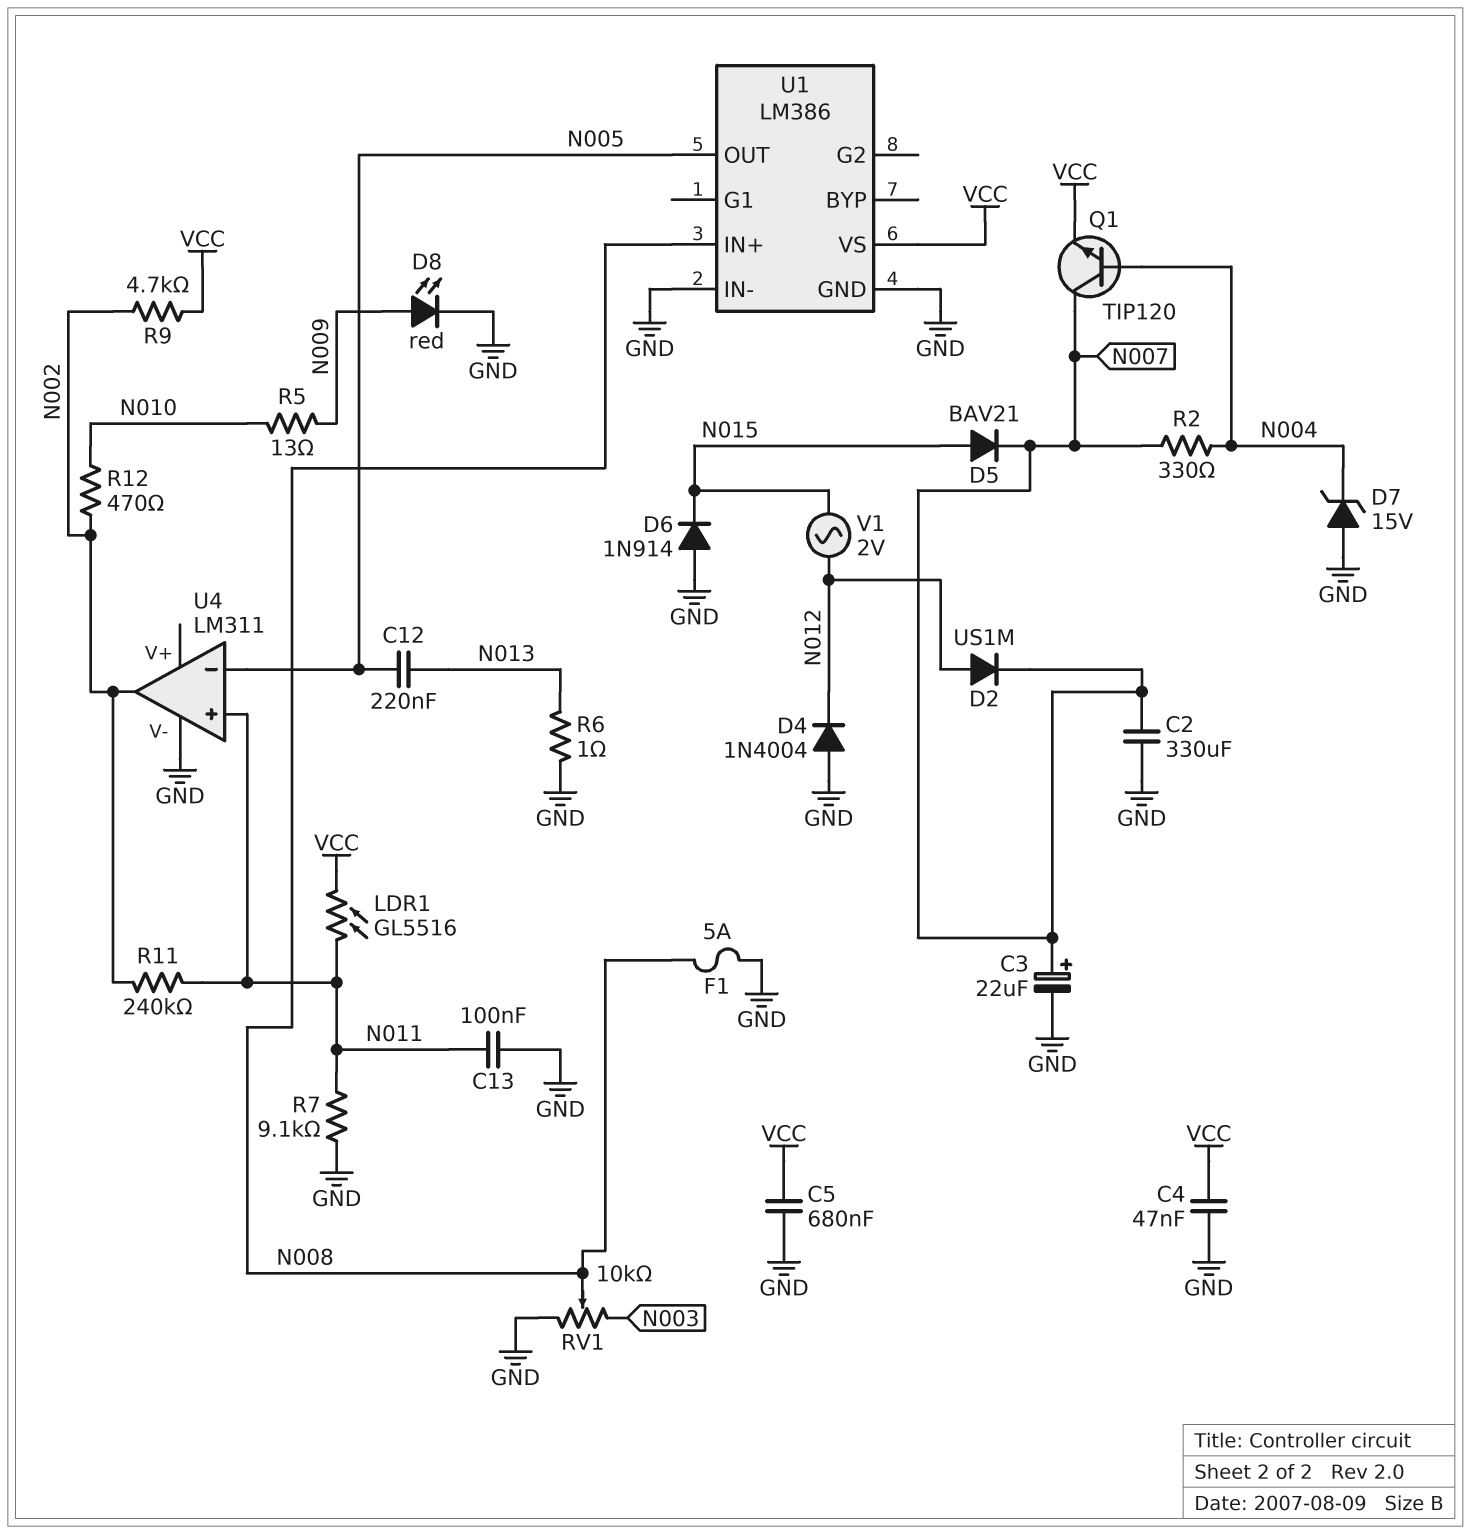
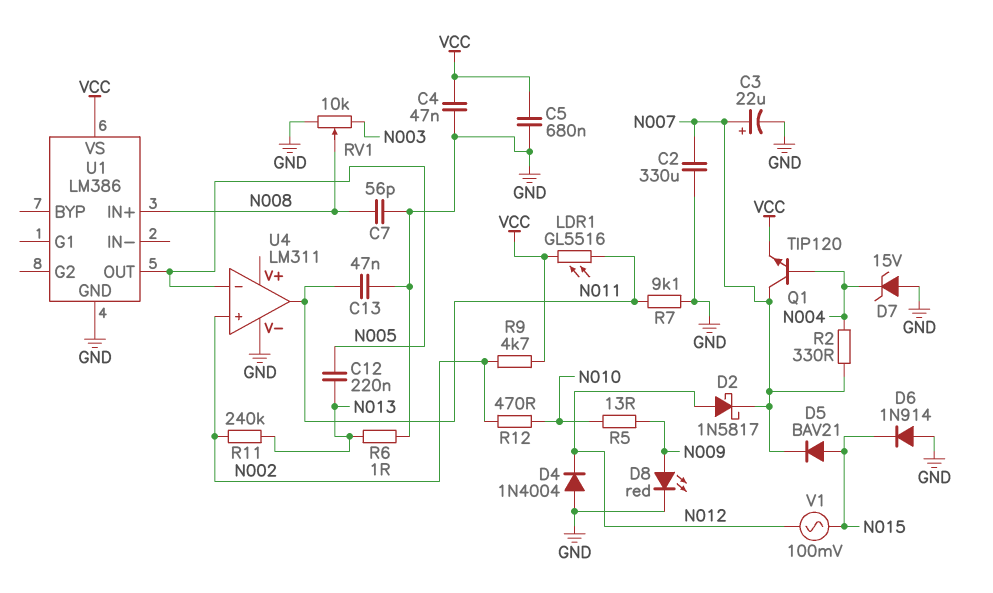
C7: none -> 56pF (GND, N008)
C13: 100nF (GND, N011) -> 47nF (GND, N011)
D2: diode US1M (A N012, K N007) -> schottky 1N5817 (A N012, K N007)
F1: 5A (GND, N008) -> none
R11: 240k (N002, N011) -> 240k (N002, N013)
U1 pin IN-: GND -> none
U4 pin in+: N011 -> N002
U4 pin out: N002 -> N011
V1: AC 2V (N012, N015) -> AC 100mV (N012, N015)

